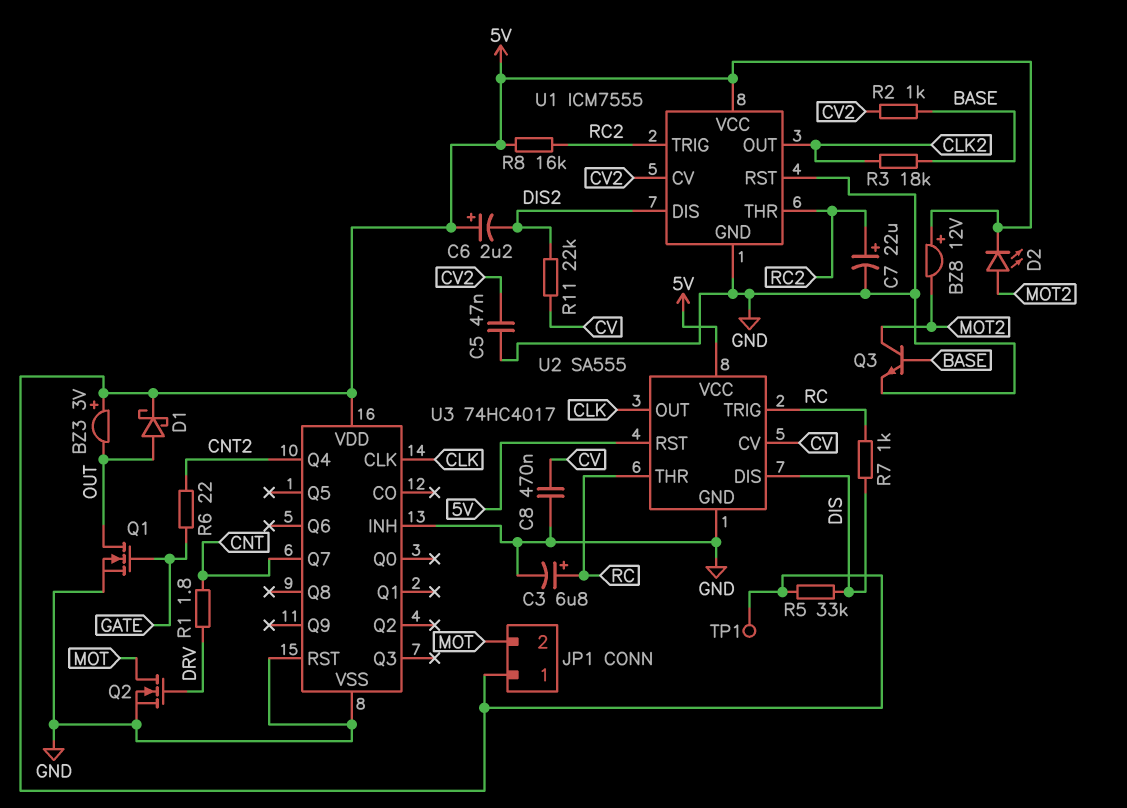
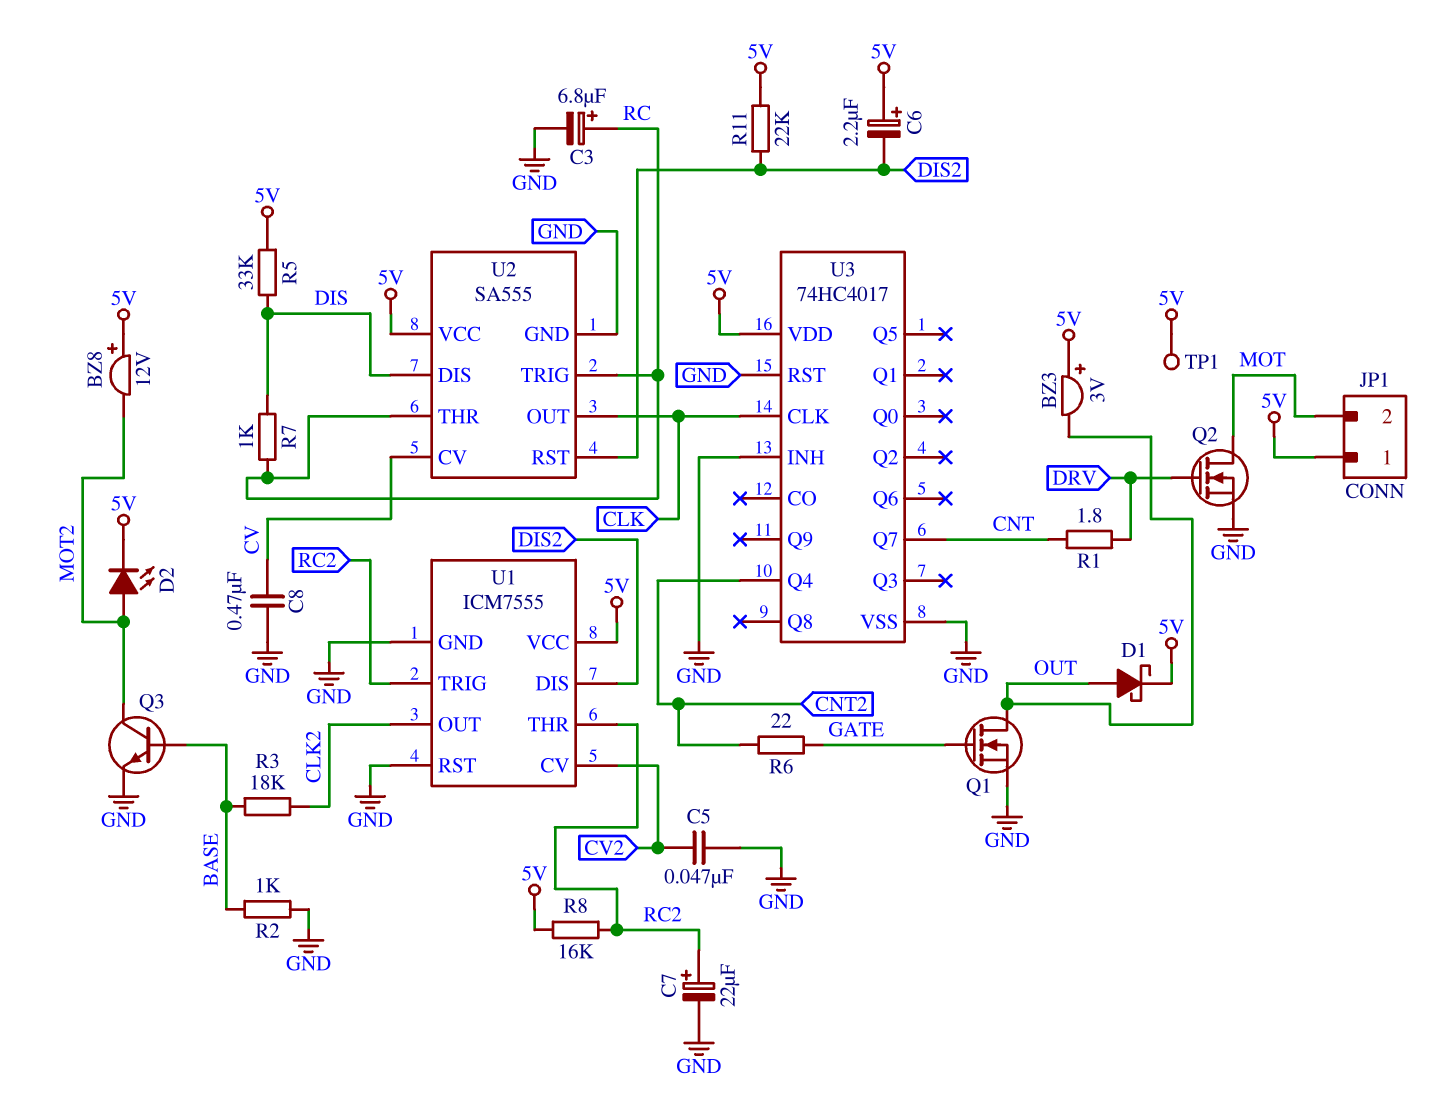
R2: 1k (BASE, CV2) -> 1k (BASE, GND)
R11: 22k (CV, DIS2) -> 22k (5V, DIS2)
U2 pin RST: 5V -> DIS2

